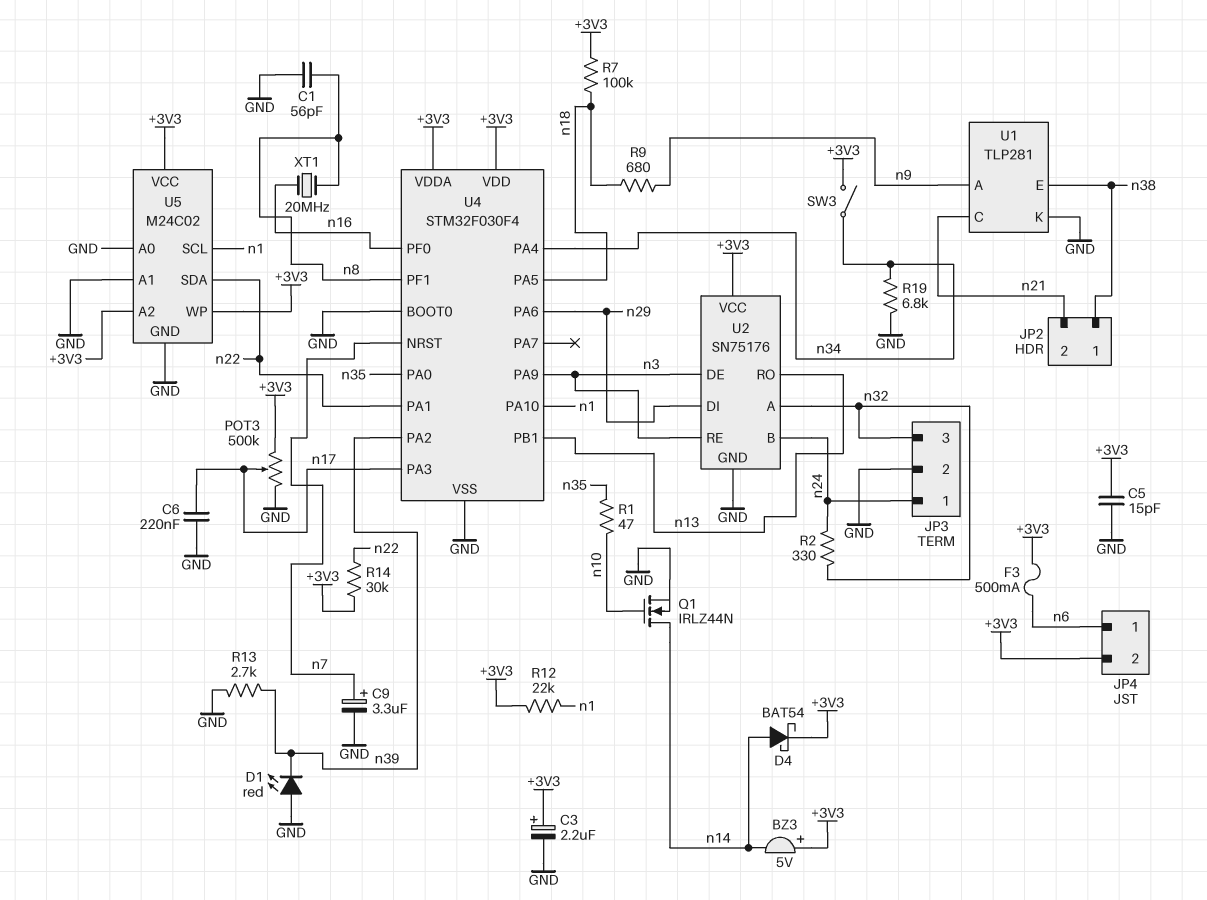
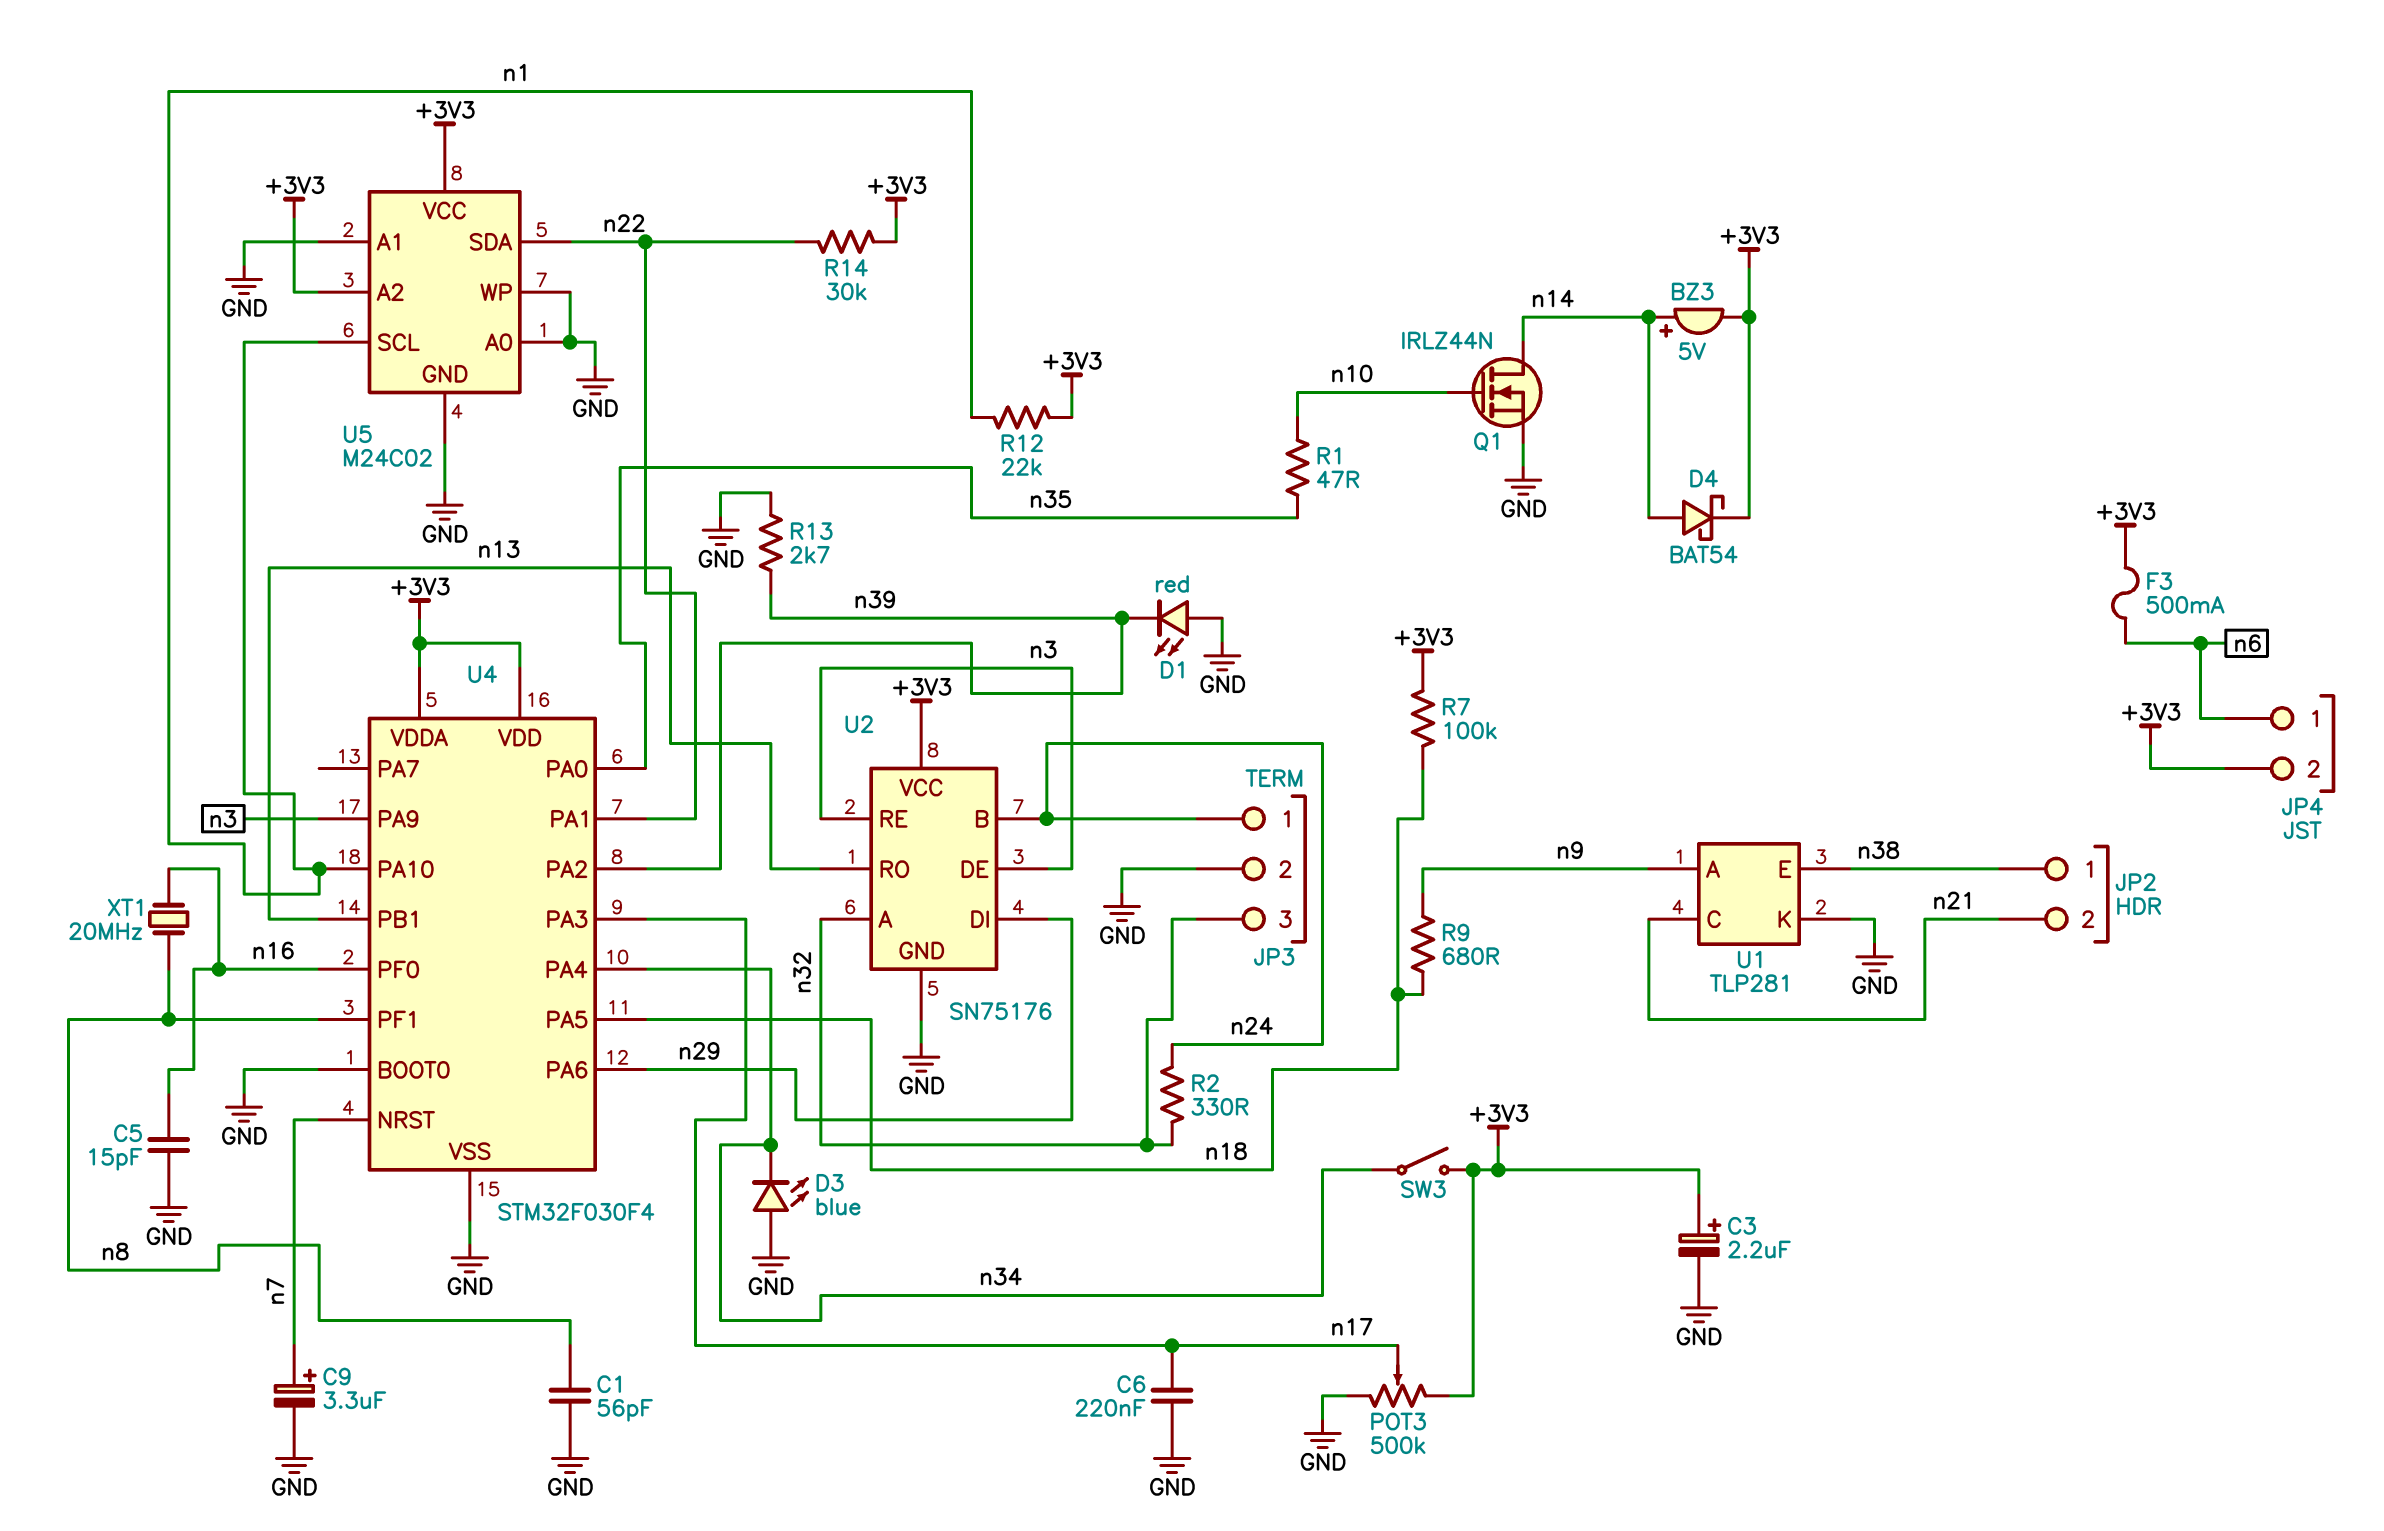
BZ3: buzzer 5V (plus +3V3, minus n14) -> buzzer 5V (plus n14, minus +3V3)
C5: 15pF (+3V3, GND) -> 15pF (GND, n16)
D3: none -> LED blue (A GND, K n34)
R19: 6.8k (GND, n34) -> none
U5 pin WP: +3V3 -> GND

